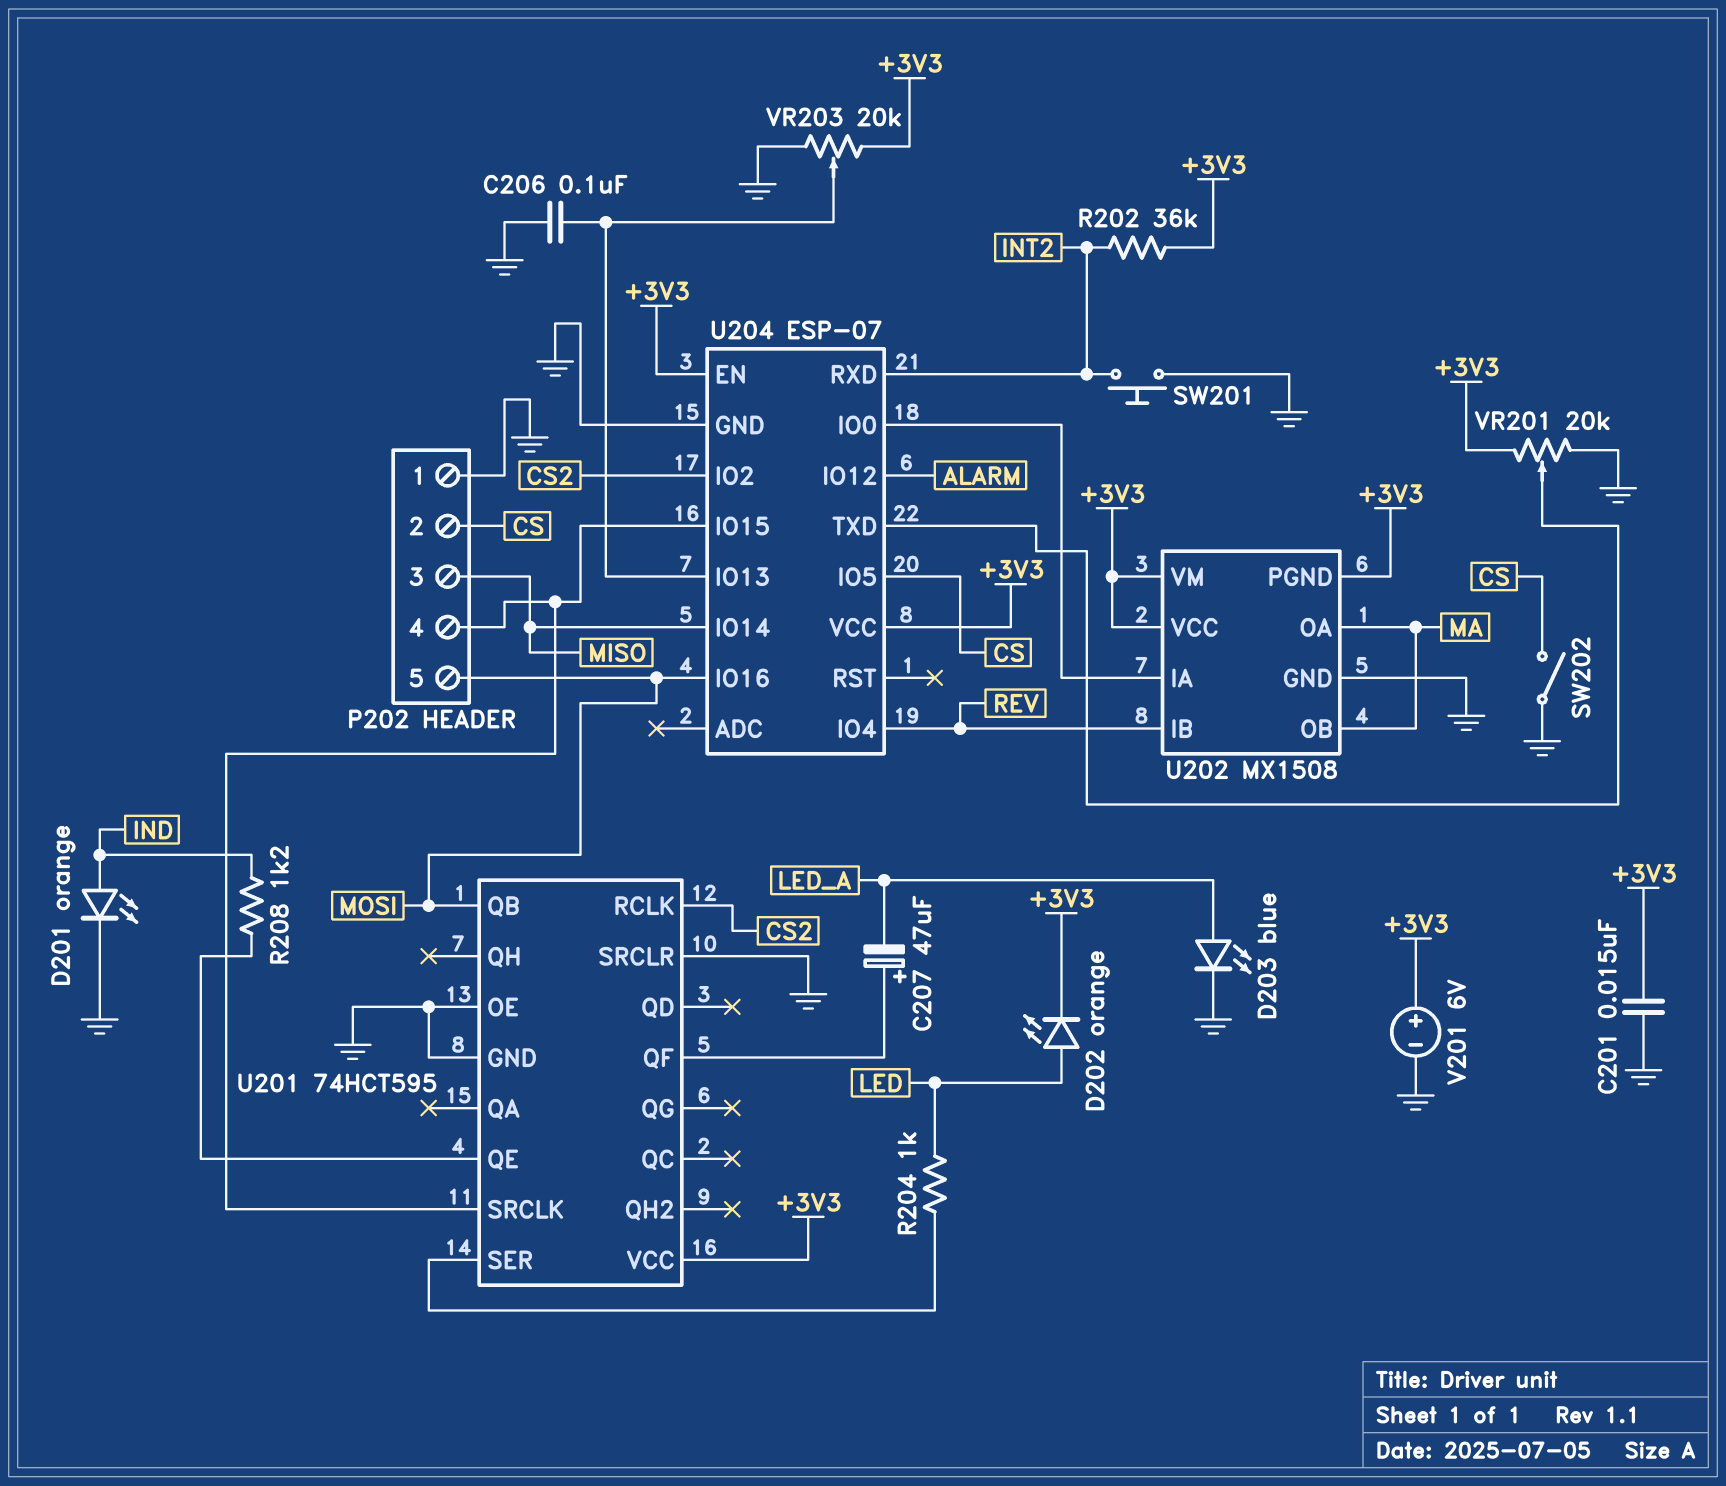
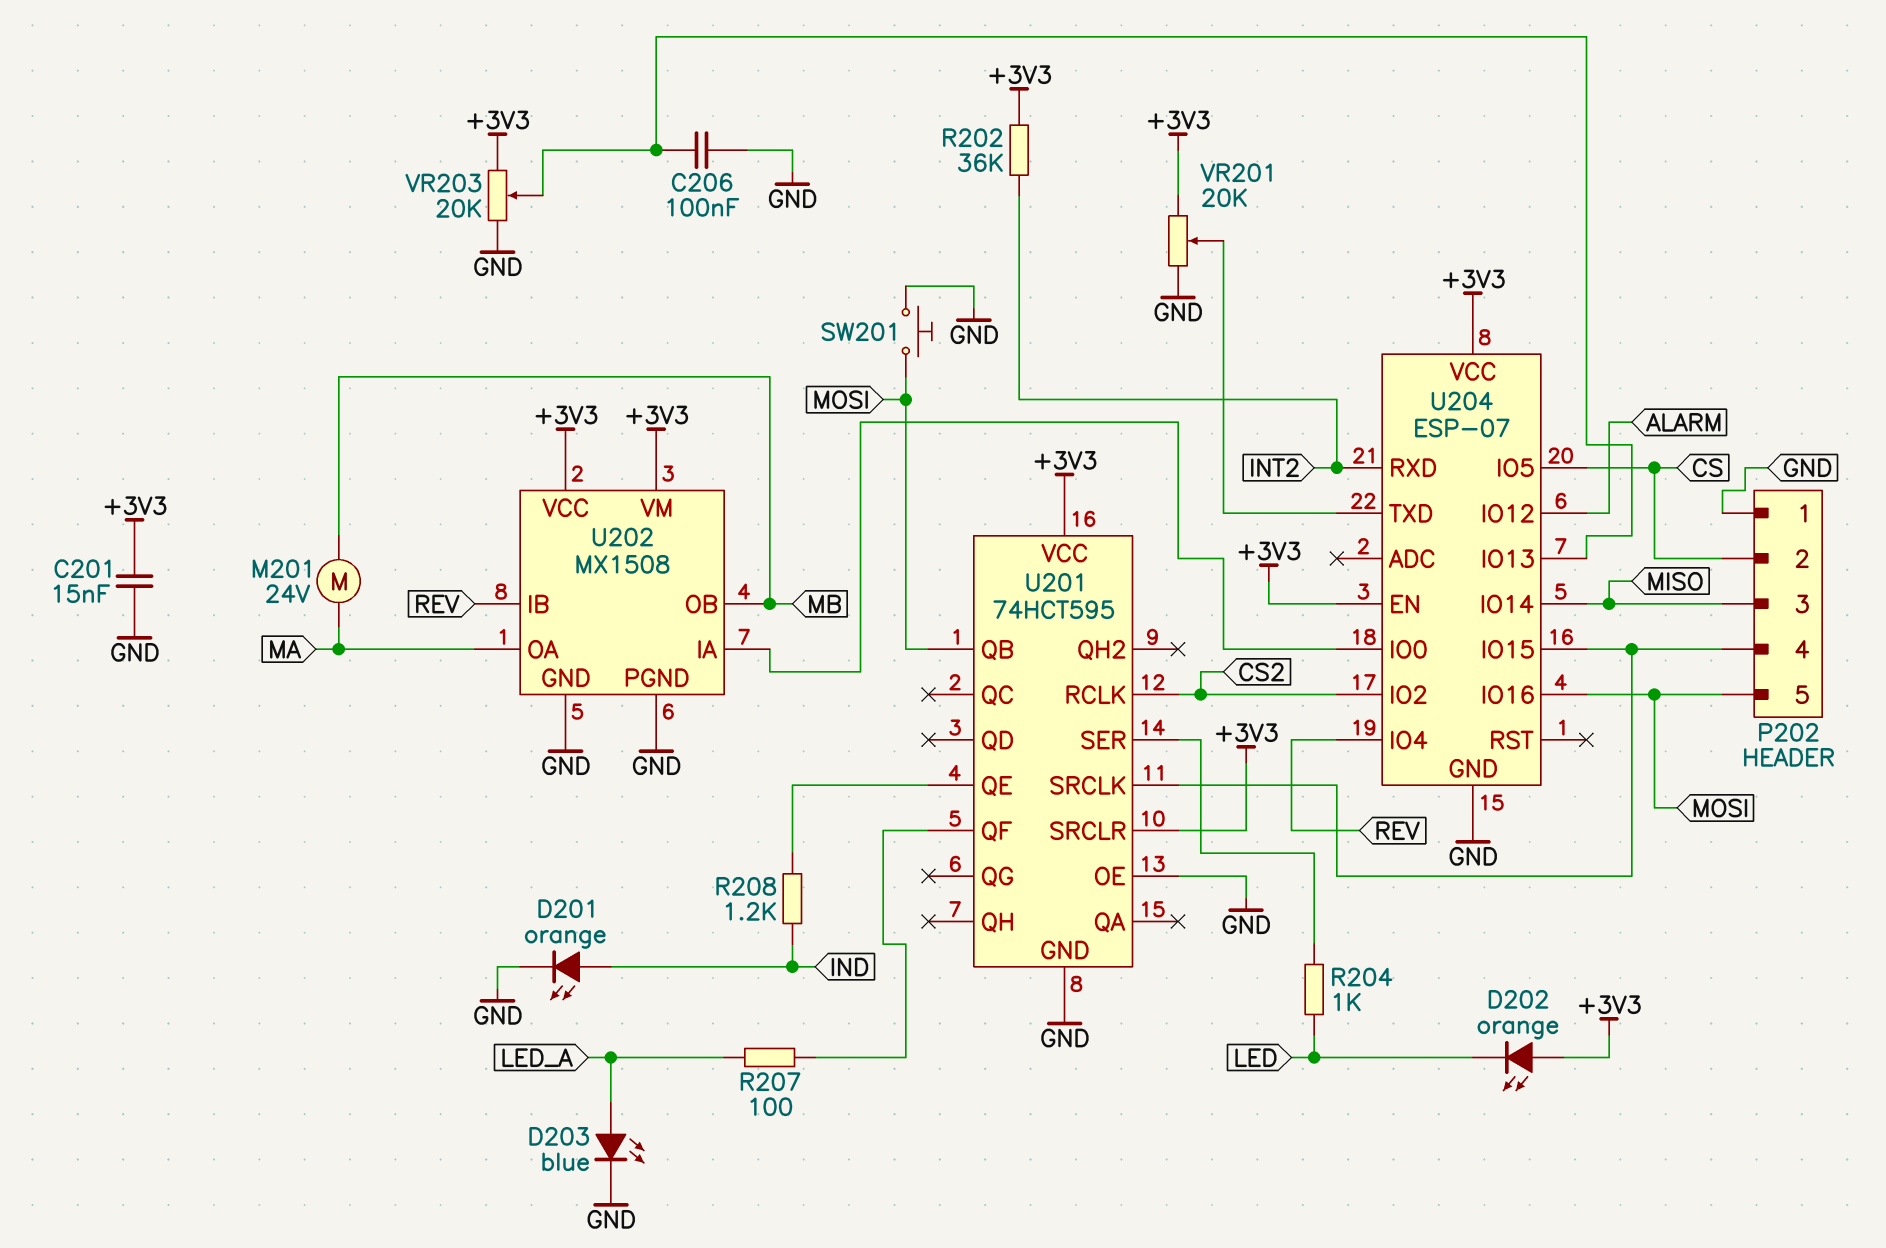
C207: 47uF (plus U201/QF, minus LED_A) -> none
D202: LED orange (A LED, K +3V3) -> LED orange (A +3V3, K LED)
M201: none -> motor 24V (MA, MB)
R207: none -> 100 (LED_A, U201/QF)
SW201: button (GND, INT2) -> button (GND, MOSI)
SW202: switch (CS, GND) -> none
U201 pin SRCLR: GND -> +3V3
U202 pin OB: MA -> MB
U202 pin PGND: +3V3 -> GND
V201: 6V (plus +3V3, minus GND) -> none

